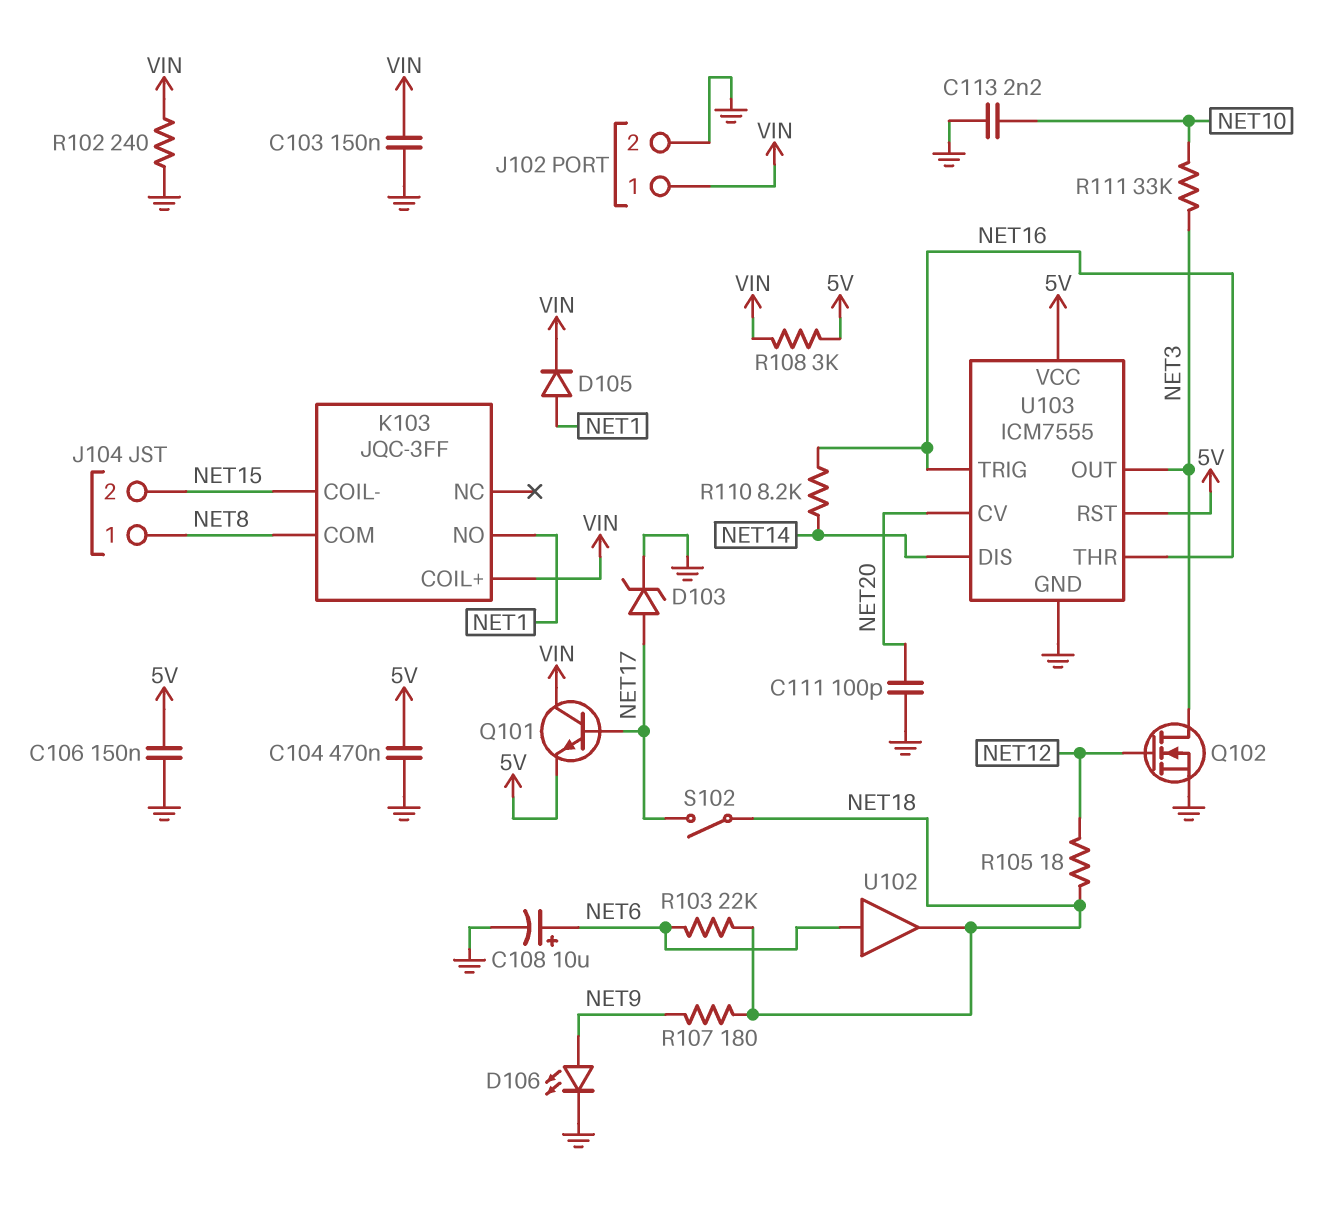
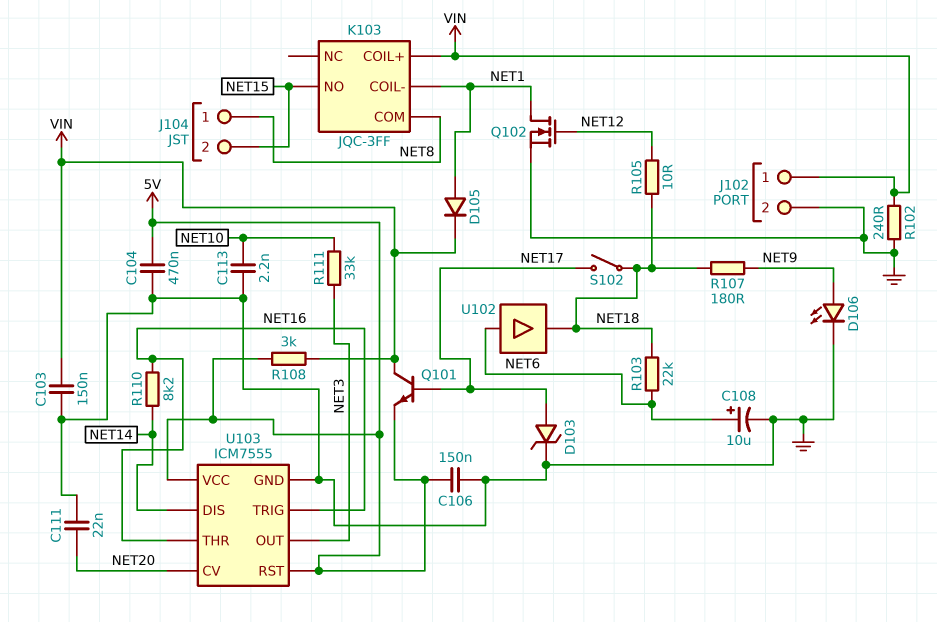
C111: 100pF (GND, NET20) -> 22nF (GND, NET20)
K103 pin COIL-: NET15 -> NET1
K103 pin NO: NET1 -> NET15
Q102: NMOS (G NET12, D NET3, S GND) -> NMOS (G NET12, D NET1, S GND)
R105: 18 (NET12, NET18) -> 10 (NET12, NET18)

